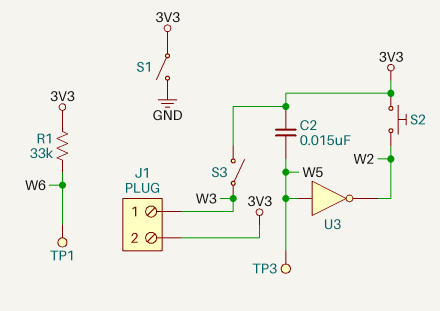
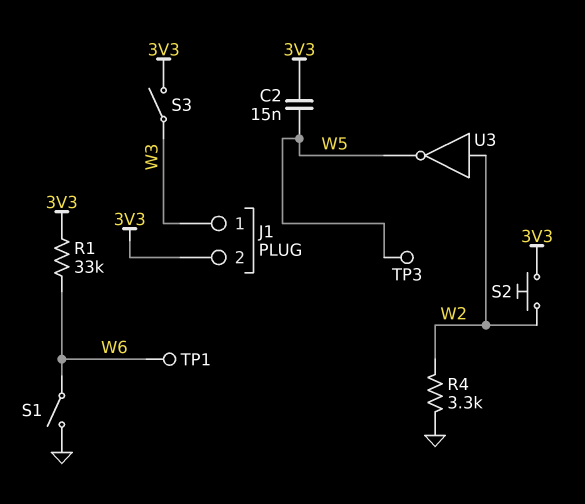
R4: none -> 3.3k (GND, W2)
S1: switch (3V3, GND) -> switch (GND, W6)
U3: NOT (in W5, out W2) -> NOT (in W2, out W5)

